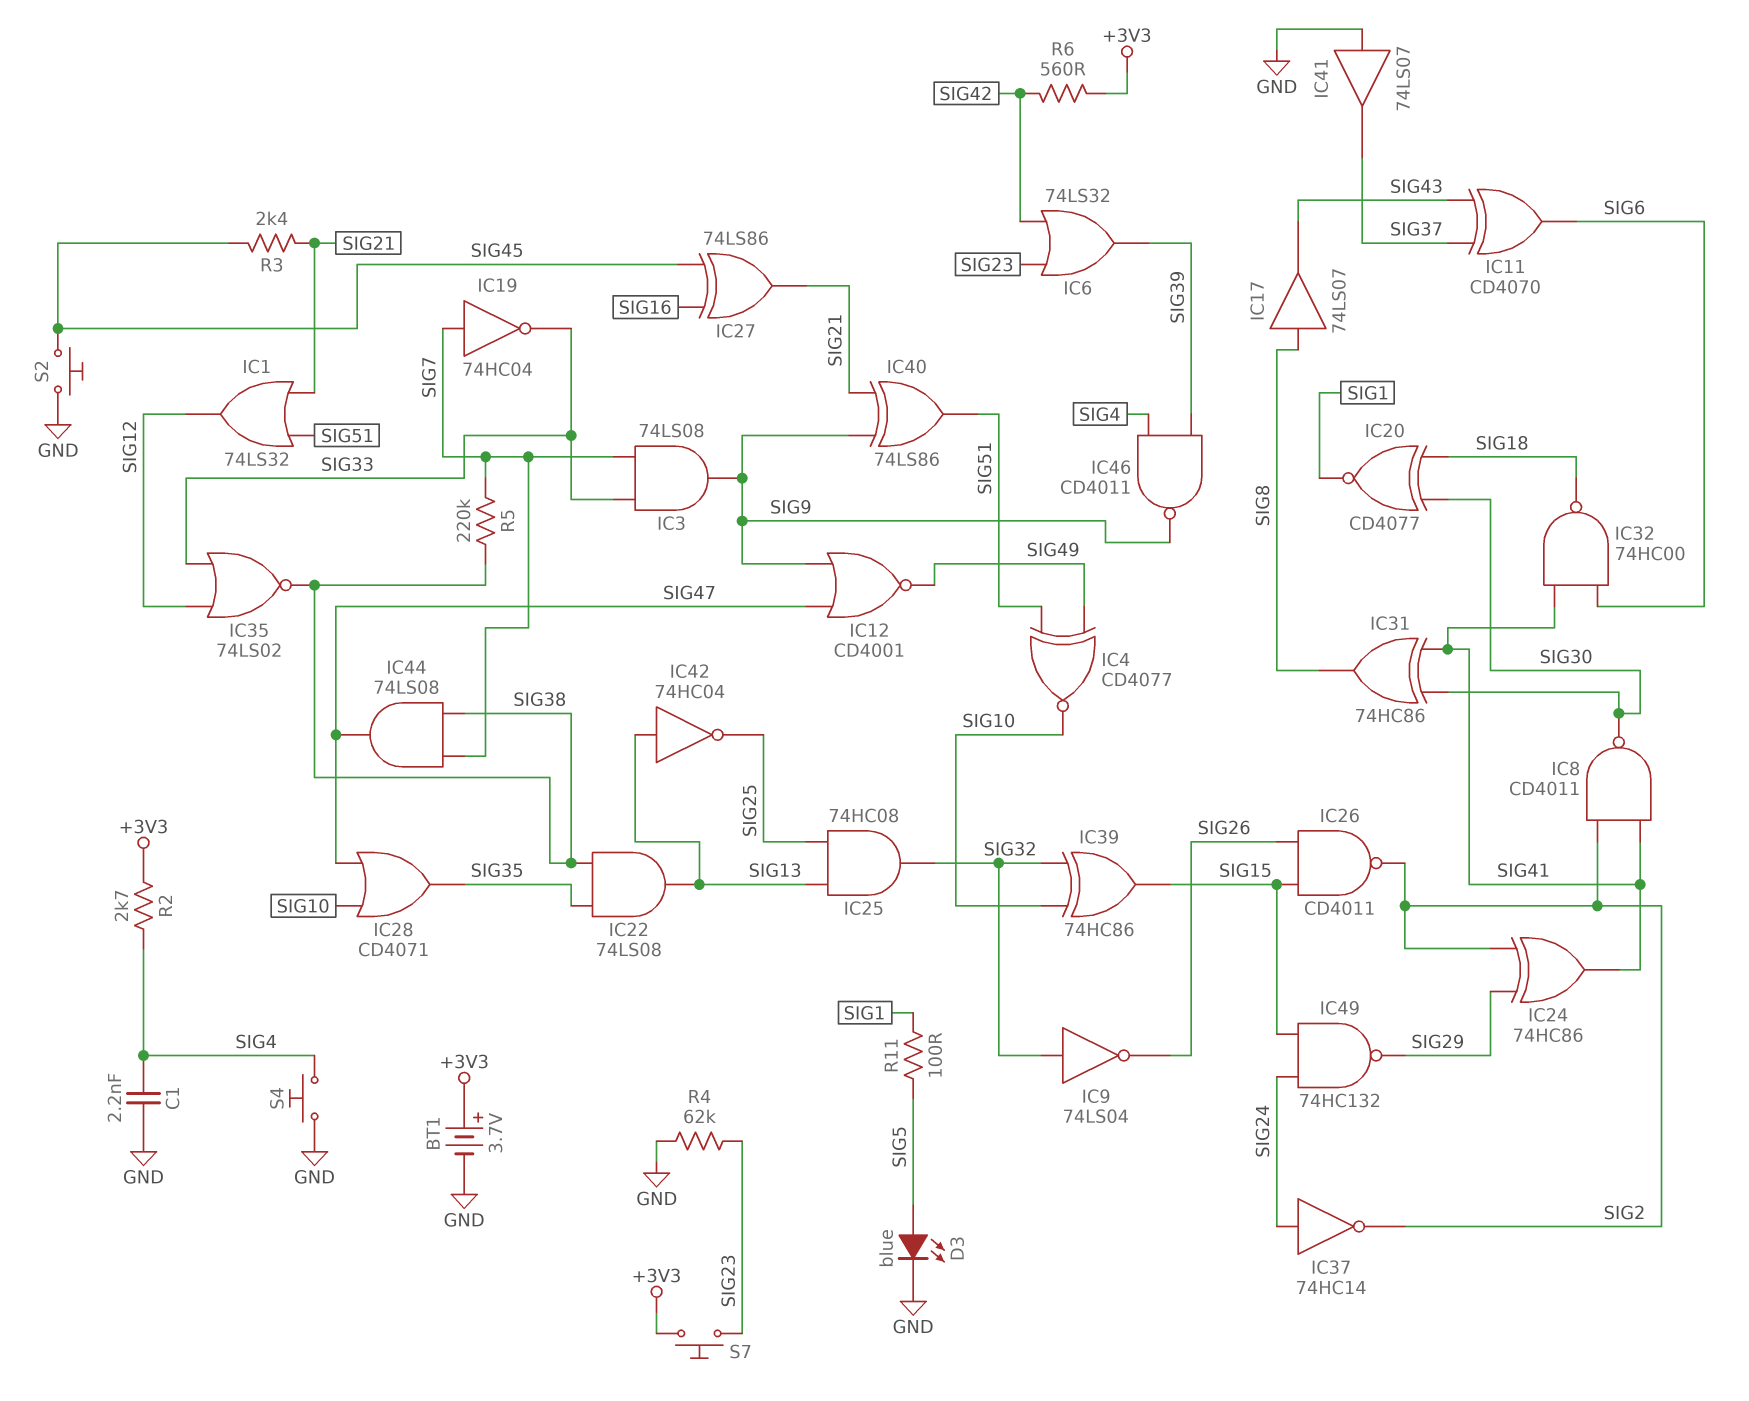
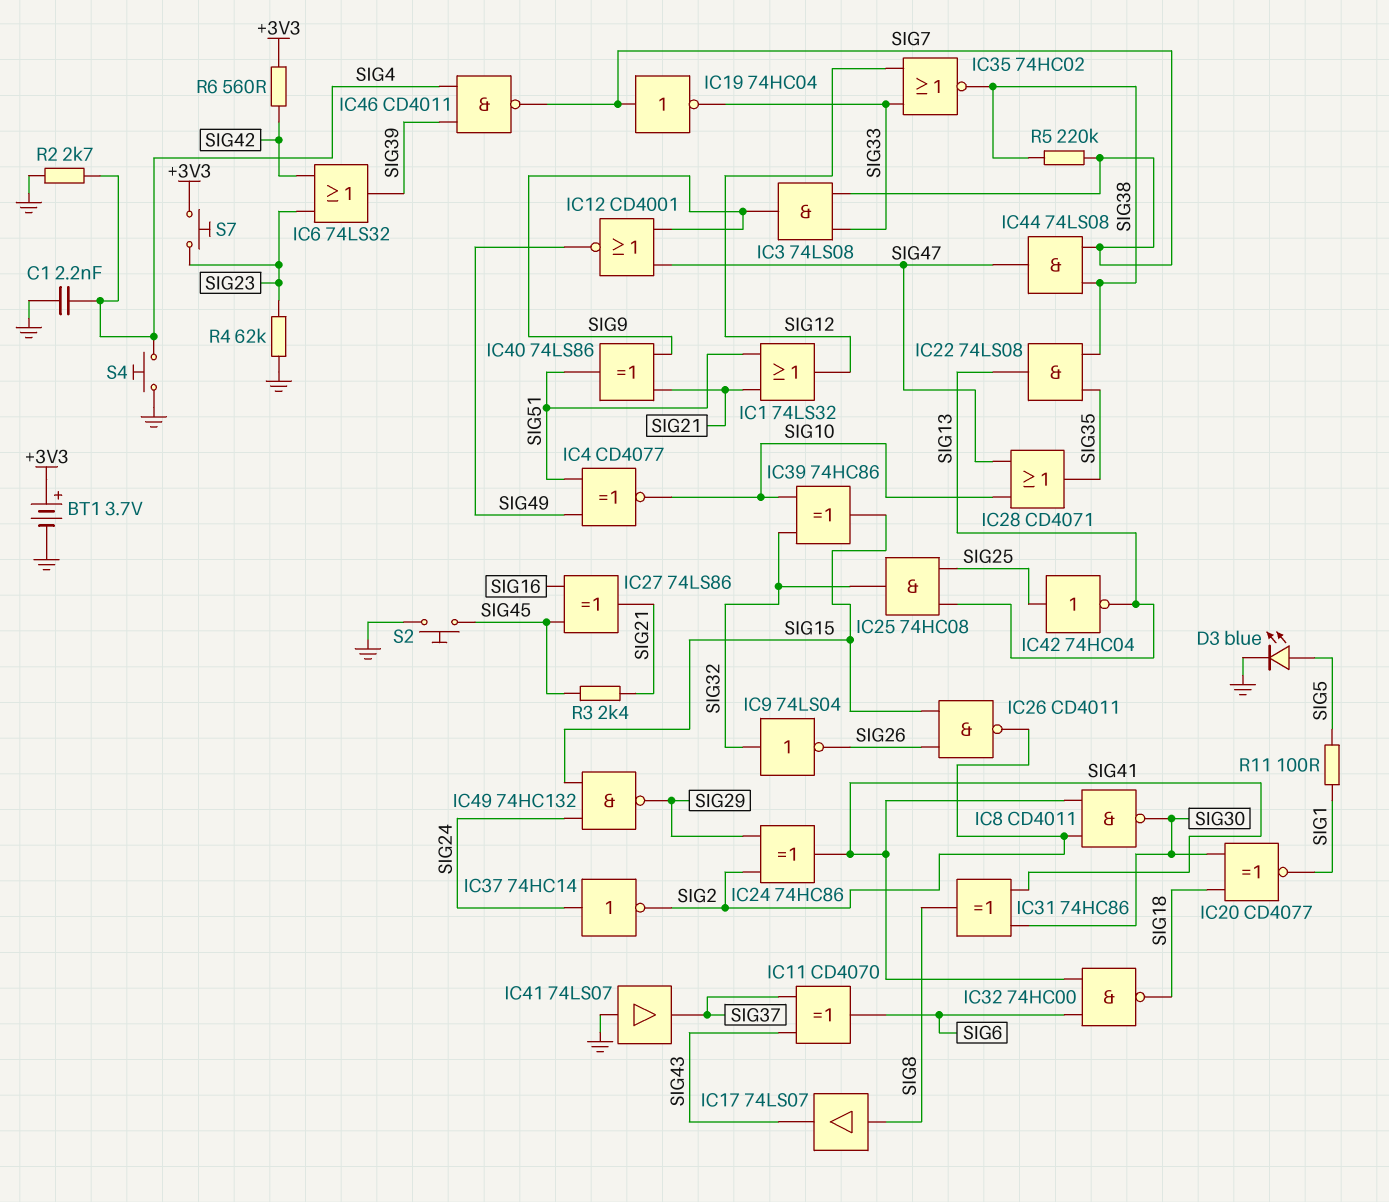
IC35: NOR 74LS02 (in SIG12, in SIG33, out SIG38) -> NOR 74HC02 (in SIG12, in SIG33, out SIG38)
IC42: NOT 74HC04 (in SIG13, out SIG25) -> NOT 74HC04 (in SIG25, out SIG13)
IC46: NAND CD4011 (in SIG4, in SIG39, out SIG9) -> NAND CD4011 (in SIG4, in SIG39, out SIG7)
R2: 2.7k (+3V3, SIG4) -> 2.7k (GND, SIG4)

